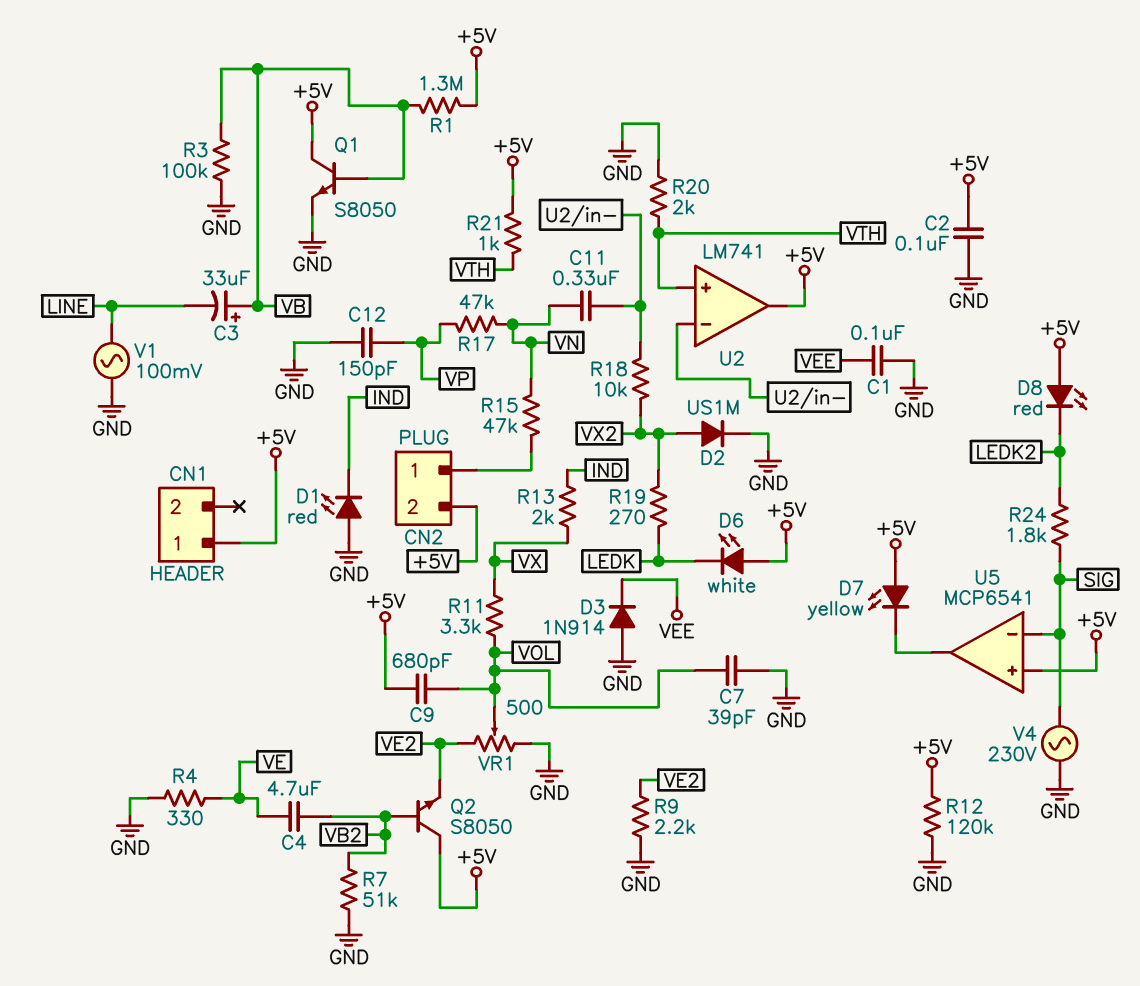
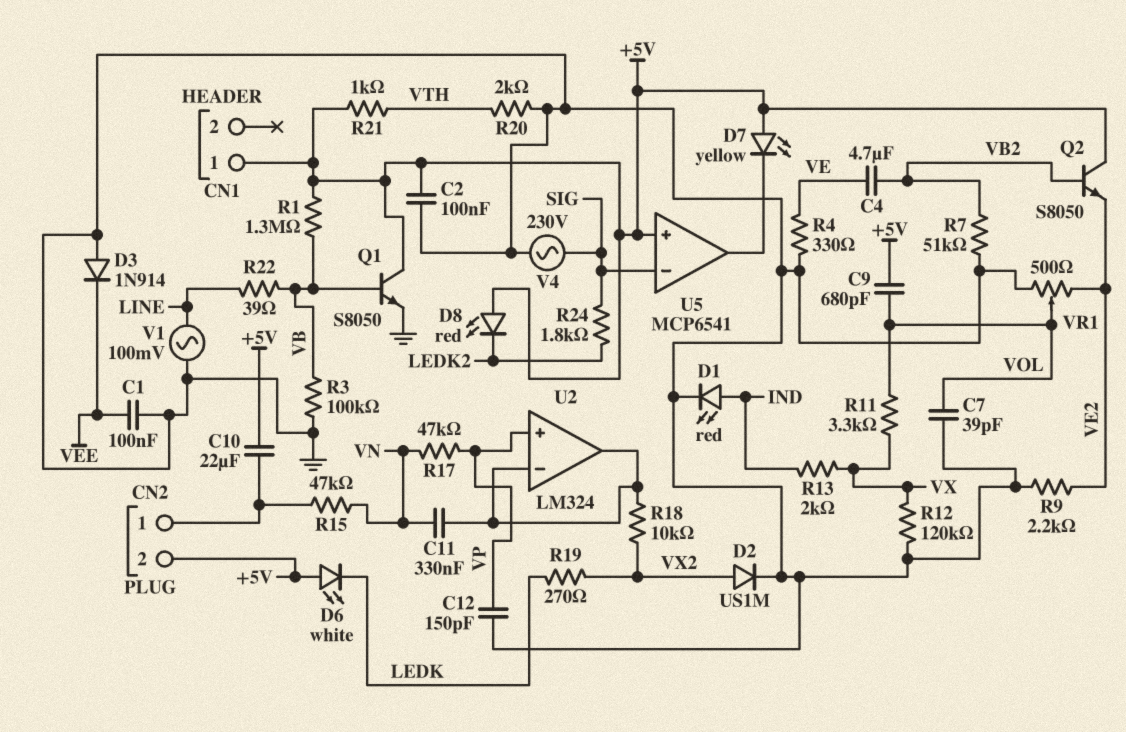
C3: 33uF (plus VB, minus LINE) -> none
C10: none -> 22uF (+5V, CN2/1)
D1: LED red (A GND, K IND) -> LED red (A IND, K GND)
R12: 120k (+5V, GND) -> 120k (GND, VX)
R22: none -> 39 (LINE, VB)
U2: LM741 -> LM324
U2 pin in+: VTH -> VP
U2 pin out: +5V -> U2/in-

